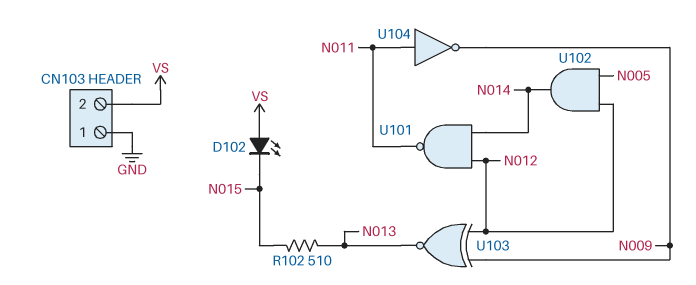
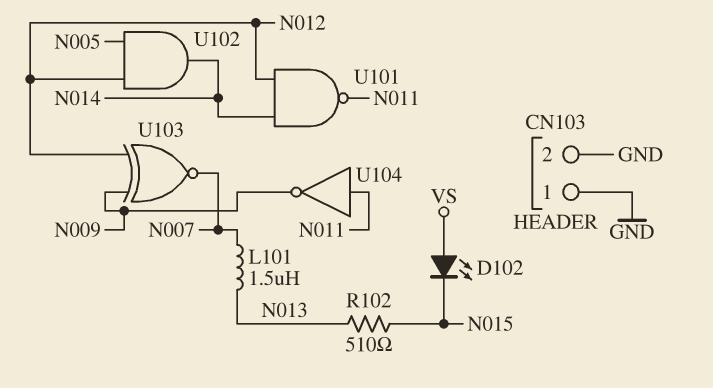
CN103 pin 2: VS -> GND
L101: none -> 1.5uH (N007, N013)
U103: XNOR (in N009, in N012, out N013) -> XNOR (in N009, in N012, out N007)

